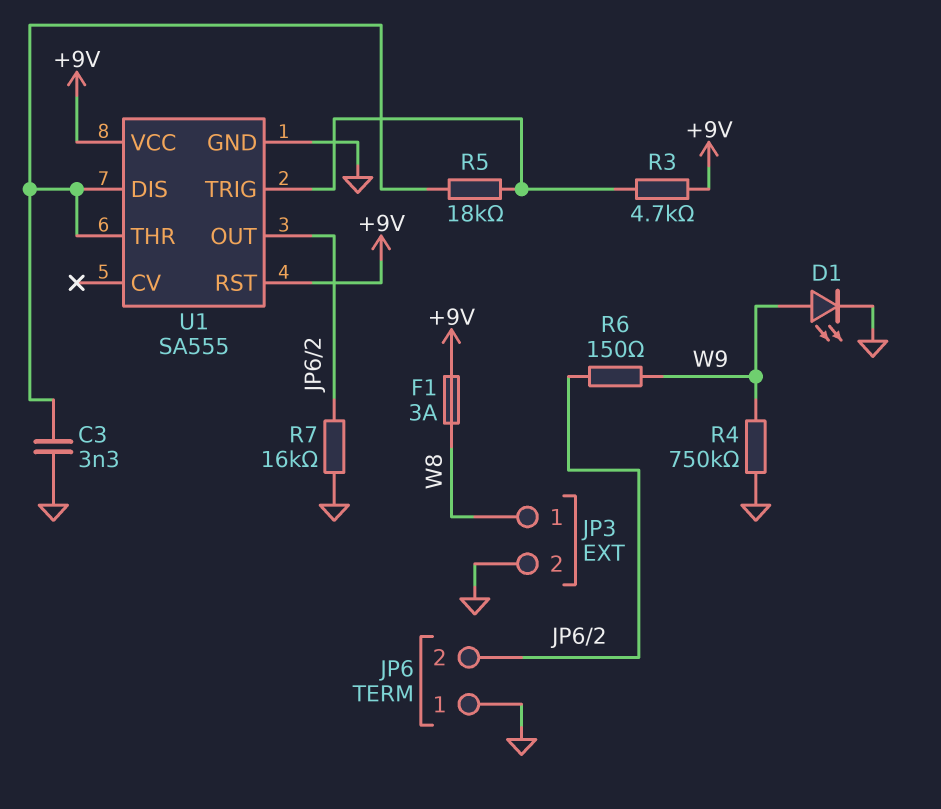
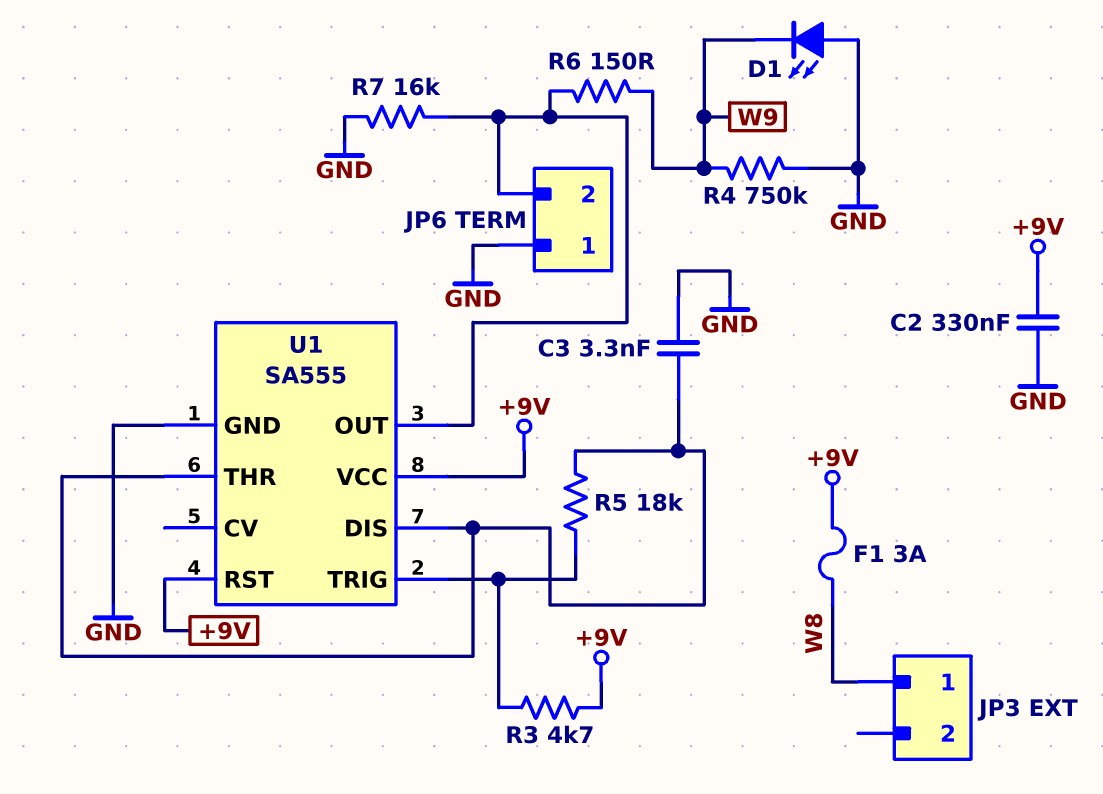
C2: none -> 330nF (+9V, GND)
D1: LED (A W9, K GND) -> LED (A GND, K W9)
JP3 pin 2: GND -> none

